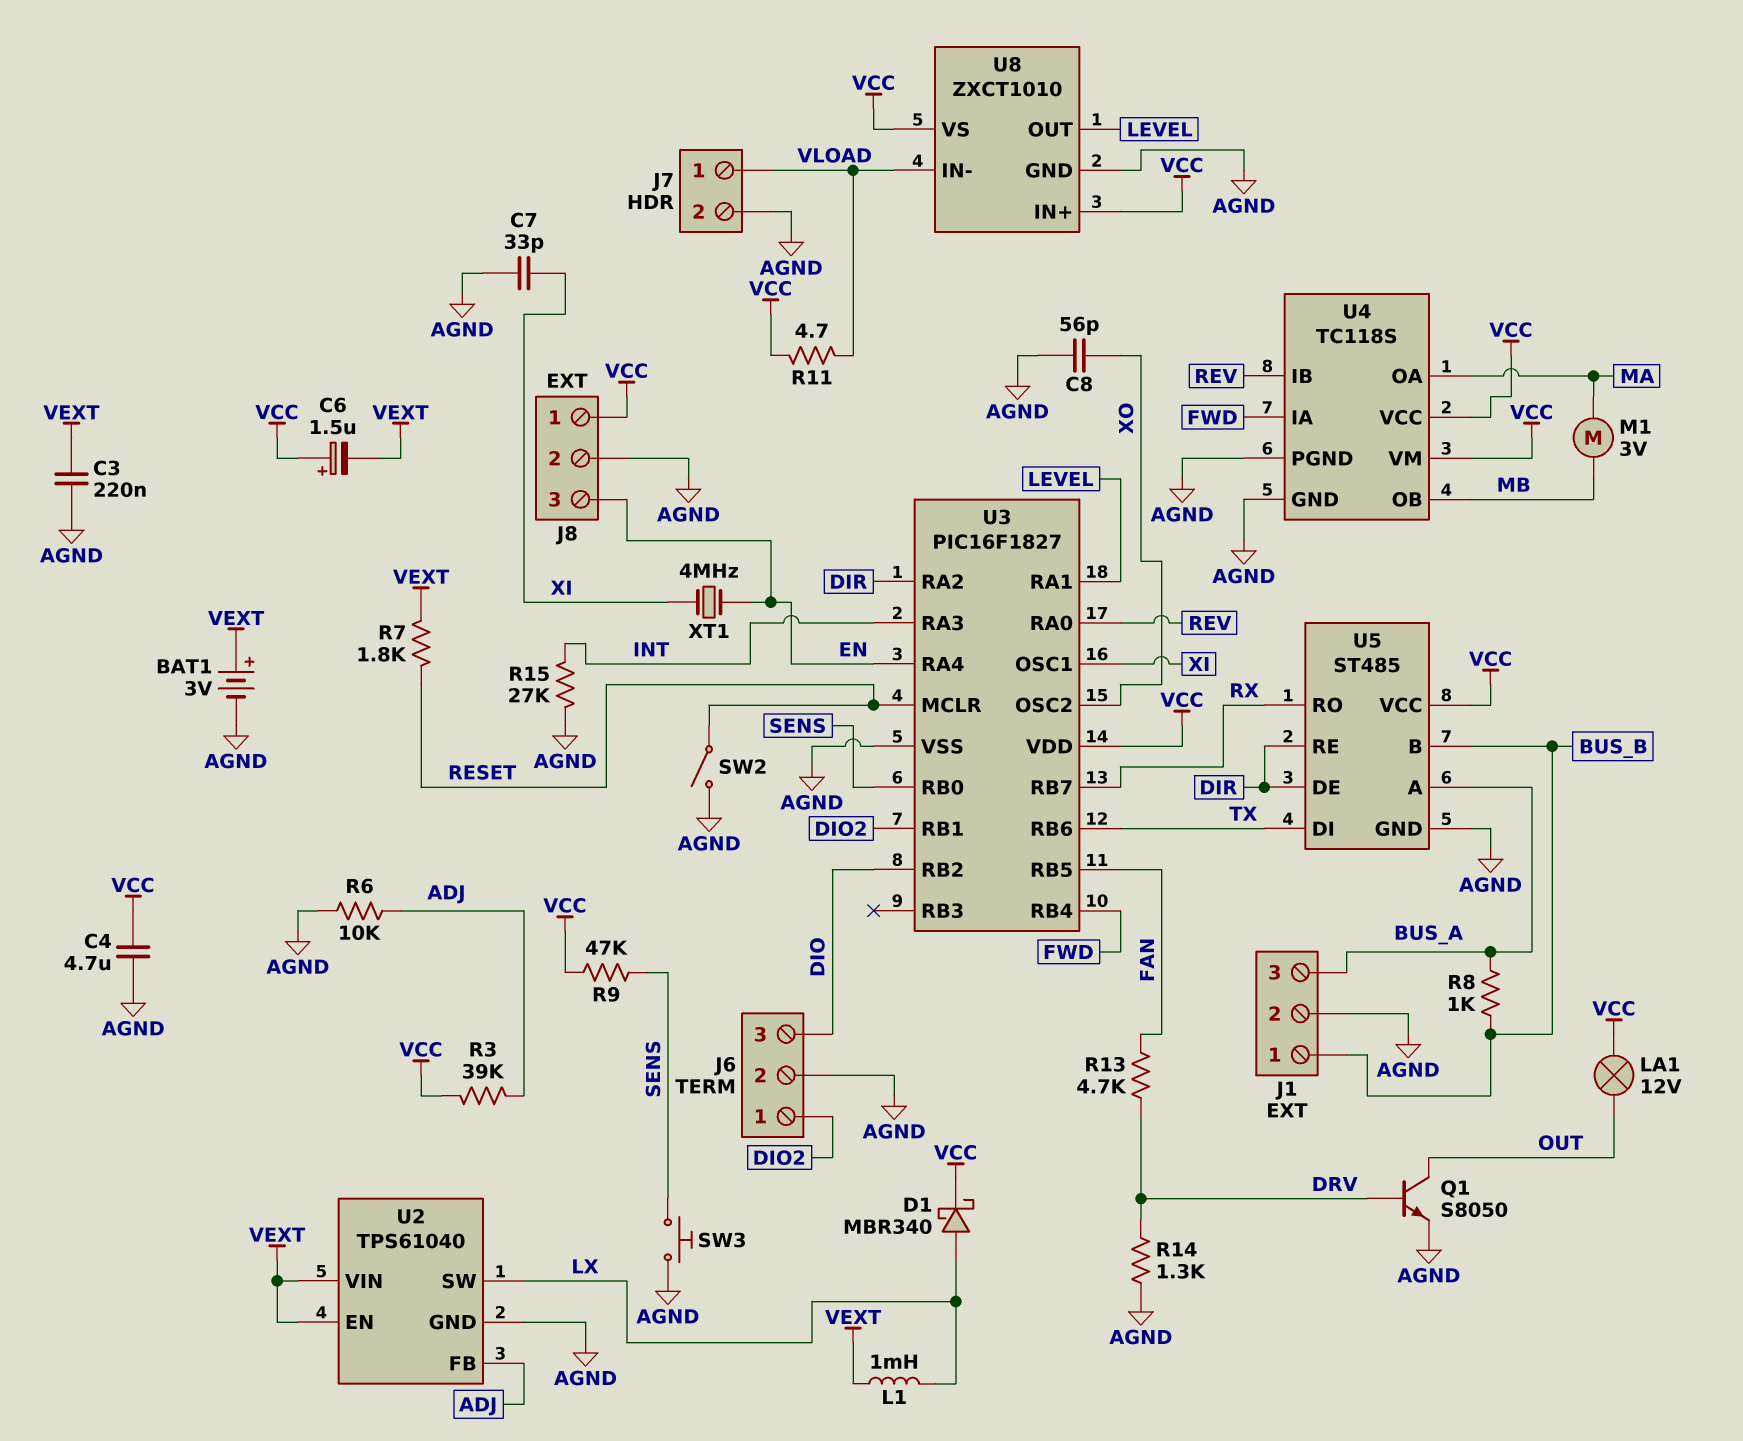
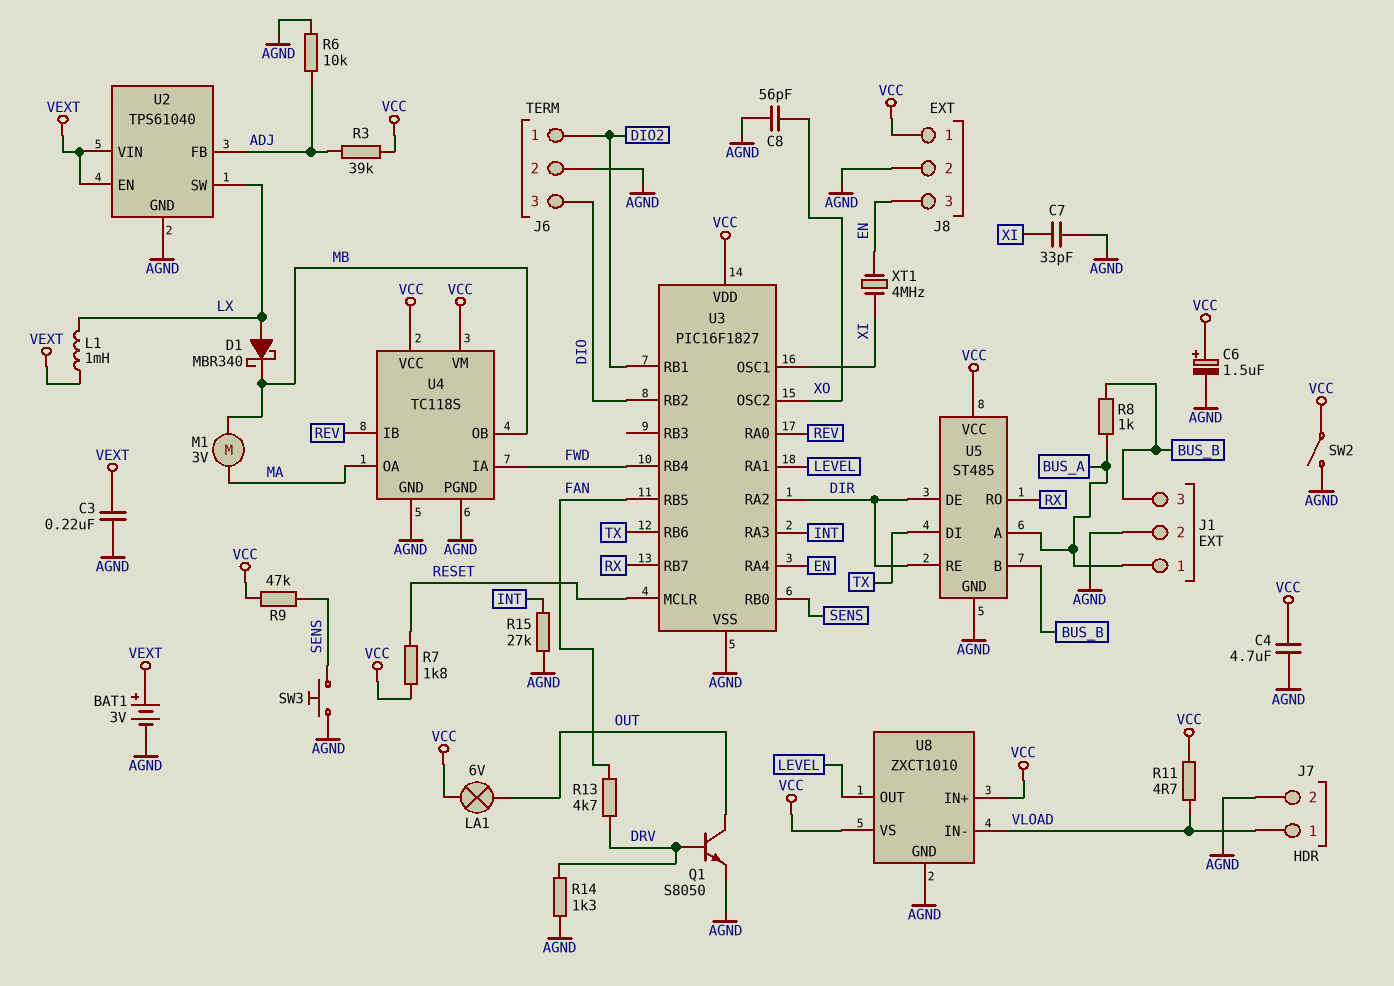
C6: 1.5uF (plus VCC, minus VEXT) -> 1.5uF (plus VCC, minus AGND)
D1: schottky MBR340 (A LX, K VCC) -> schottky MBR340 (A LX, K MB)
J1 pin 1: BUS_B -> BUS_A
J1 pin 3: BUS_A -> BUS_B
LA1: lamp 12V (OUT, VCC) -> lamp 6V (OUT, VCC)
R7: 1.8k (RESET, VEXT) -> 1.8k (RESET, VCC)
SW2: switch (AGND, RESET) -> switch (AGND, VCC)

